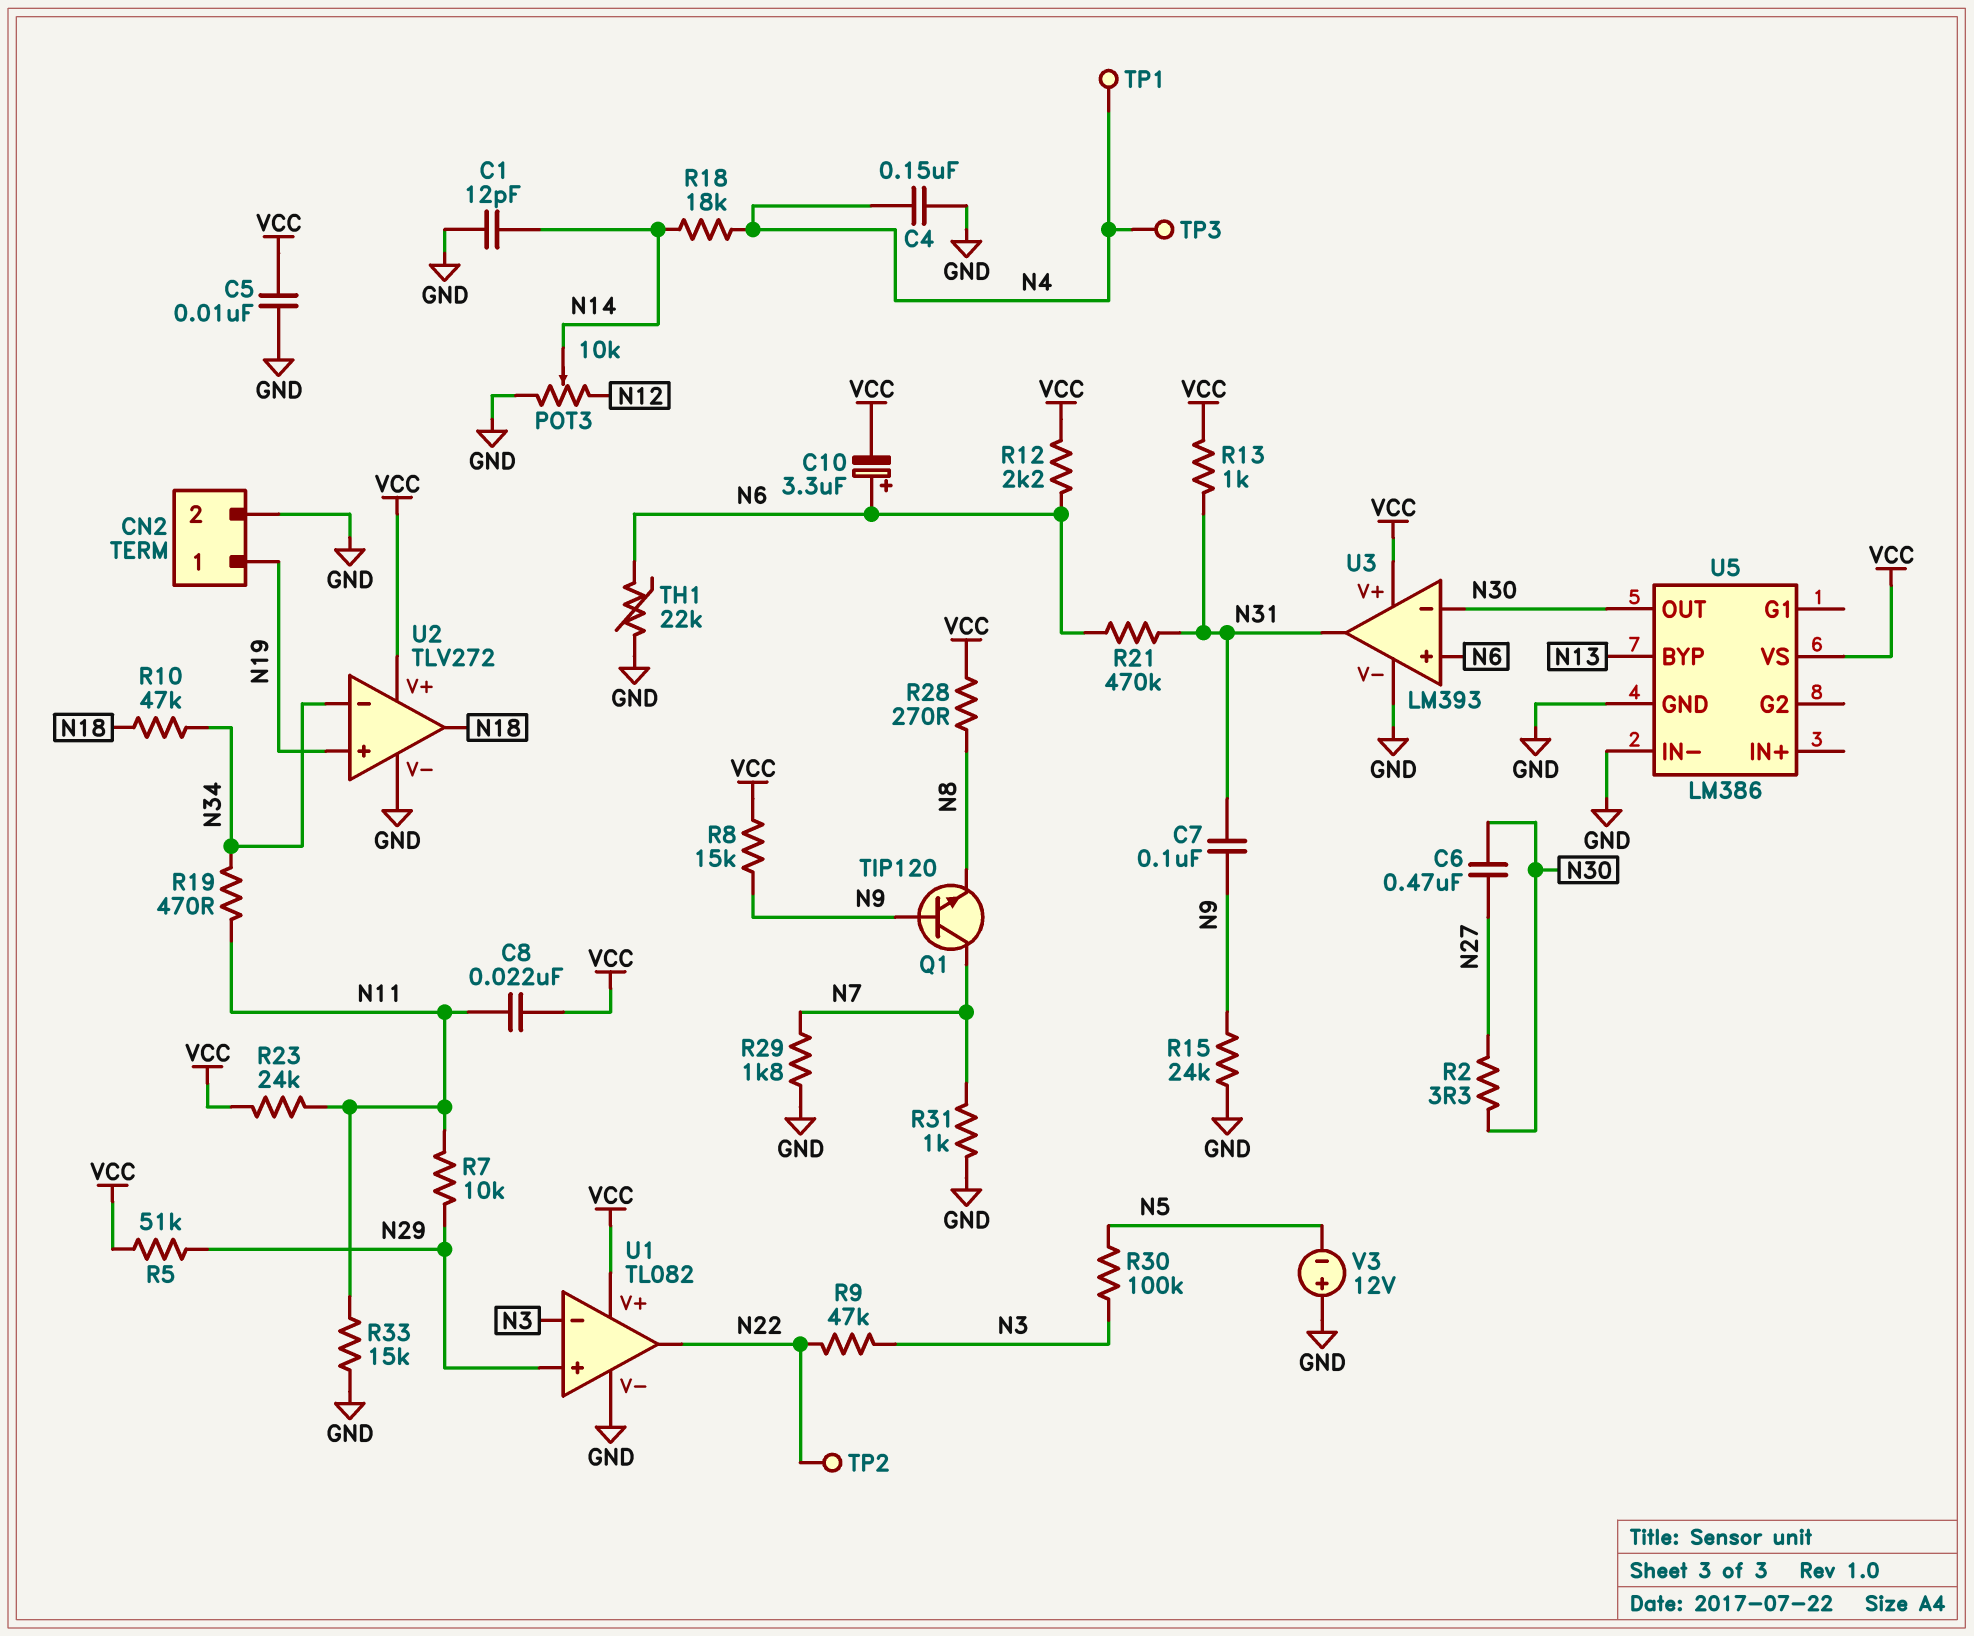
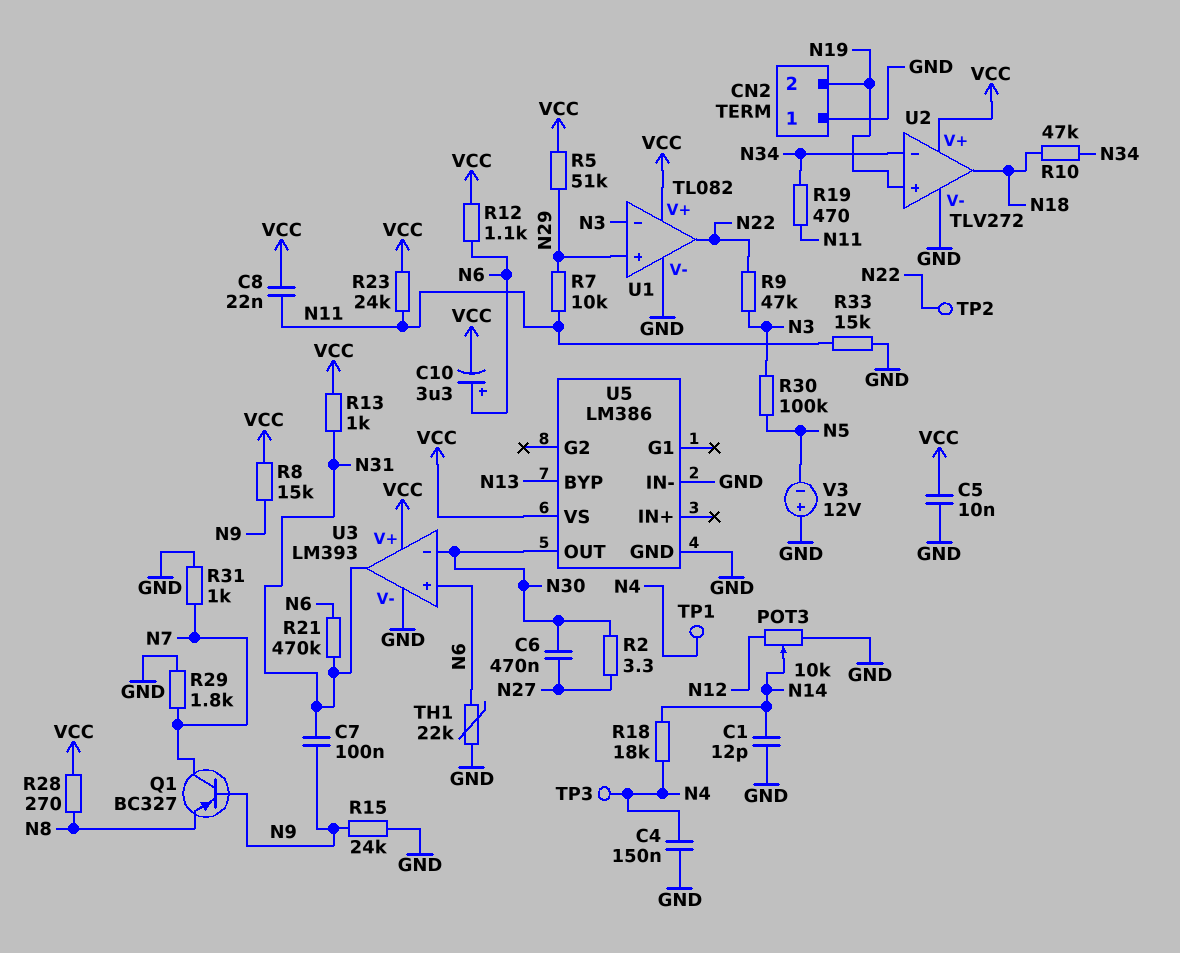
CN2 pin 1: N19 -> GND
CN2 pin 2: GND -> N19
Q1: NPN TIP120 (B N9, C N7, E N8) -> PNP BC327 (B N9, C N7, E N8)
R12: 2.2k (N6, VCC) -> 1.1k (N6, VCC)

